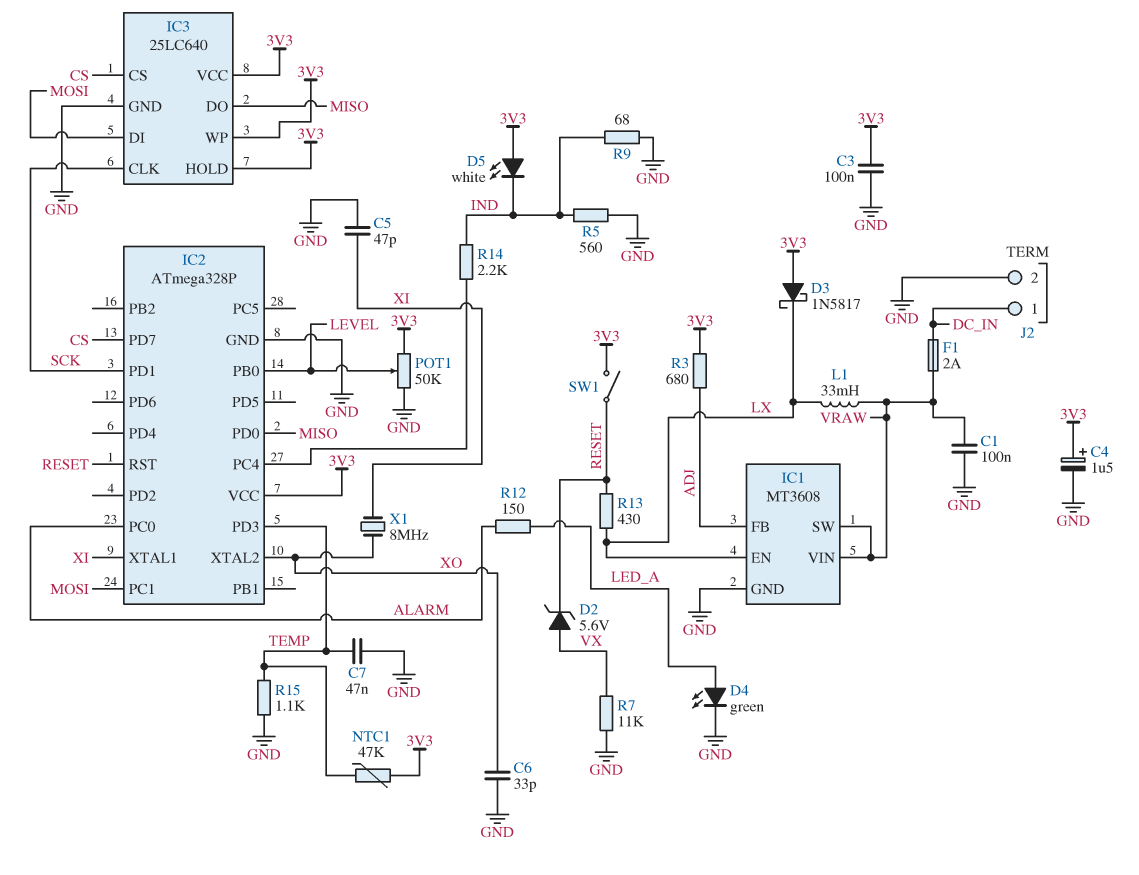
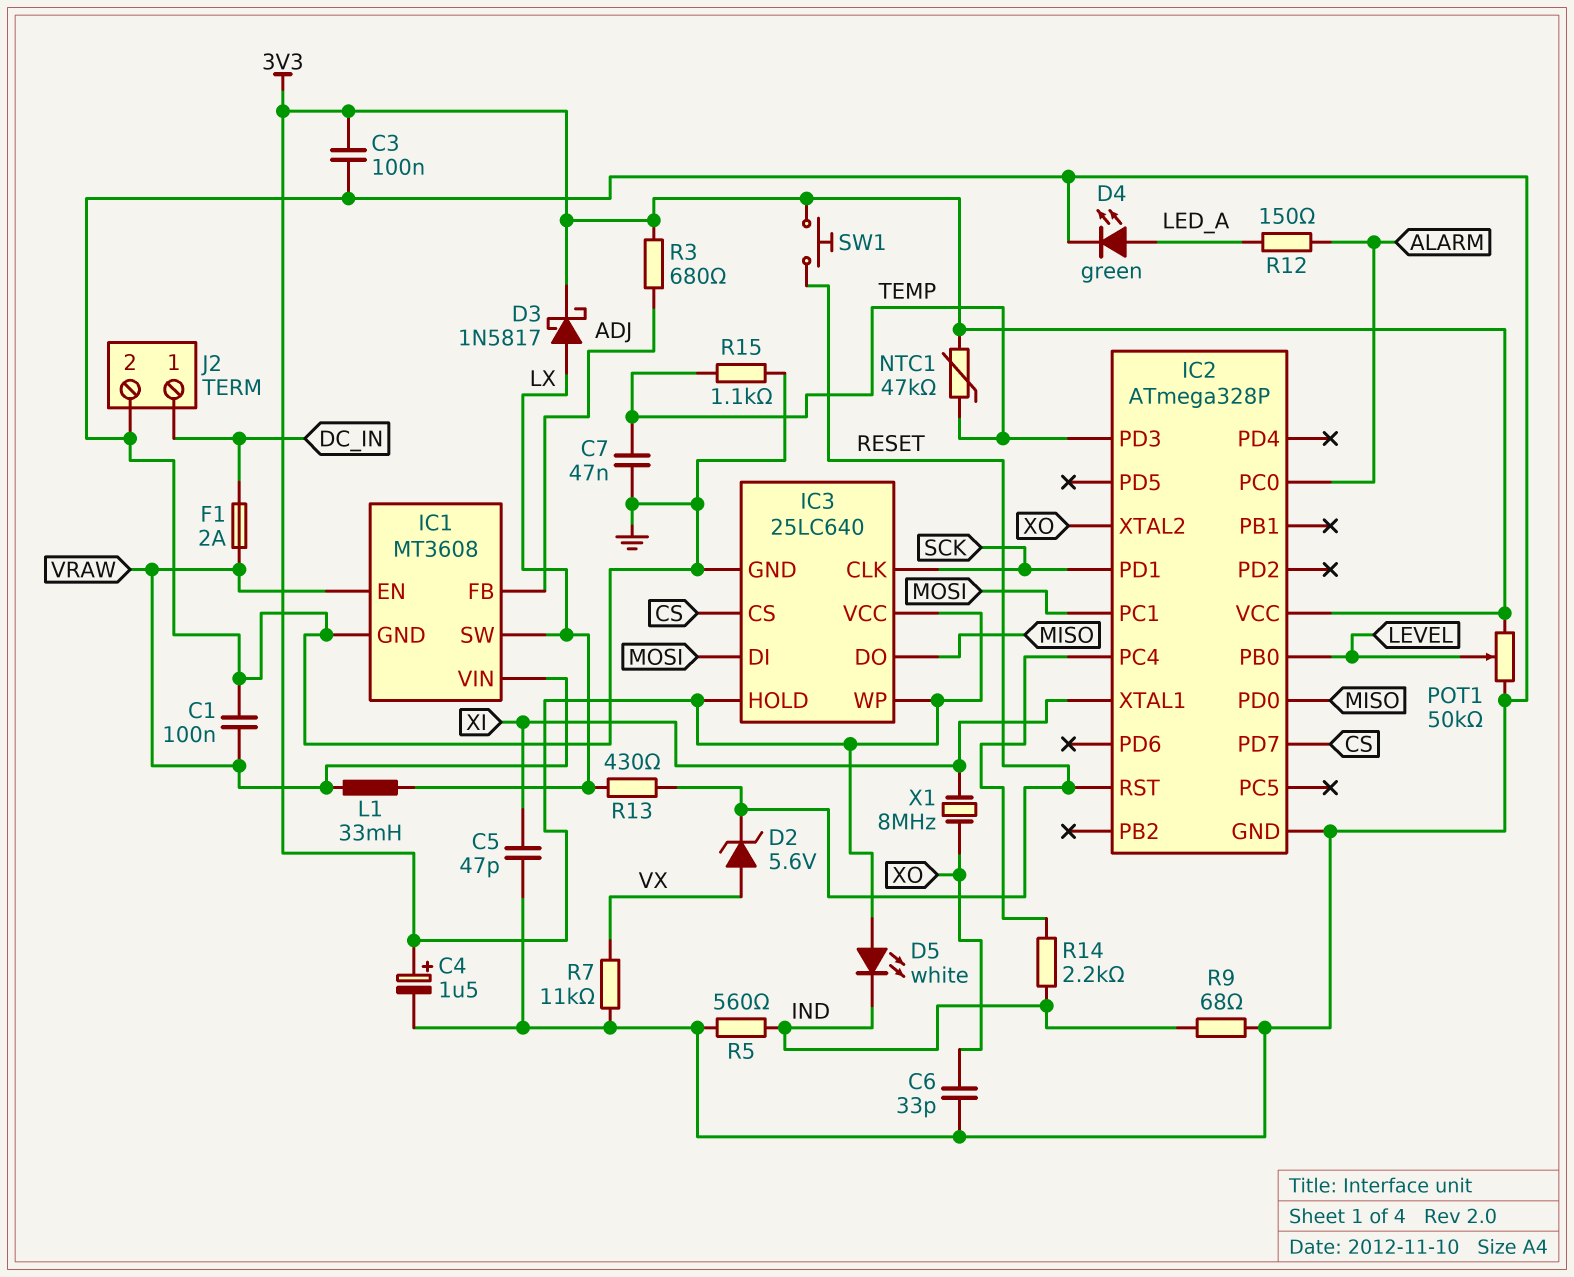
D3: schottky 1N5817 (A 3V3, K LX) -> schottky 1N5817 (A LX, K 3V3)
IC1 pin EN: LX -> VRAW
IC1 pin SW: VRAW -> LX
SW1: switch (3V3, RESET) -> button (3V3, RESET)

